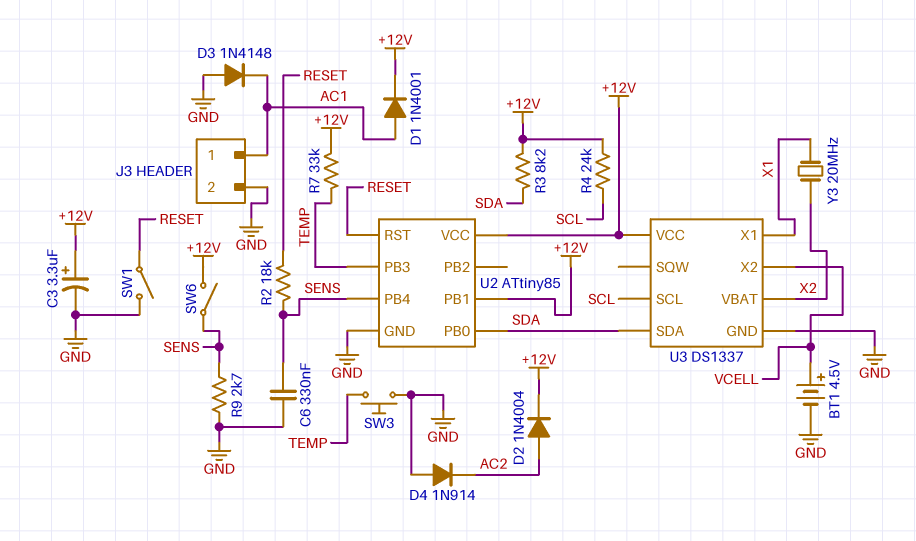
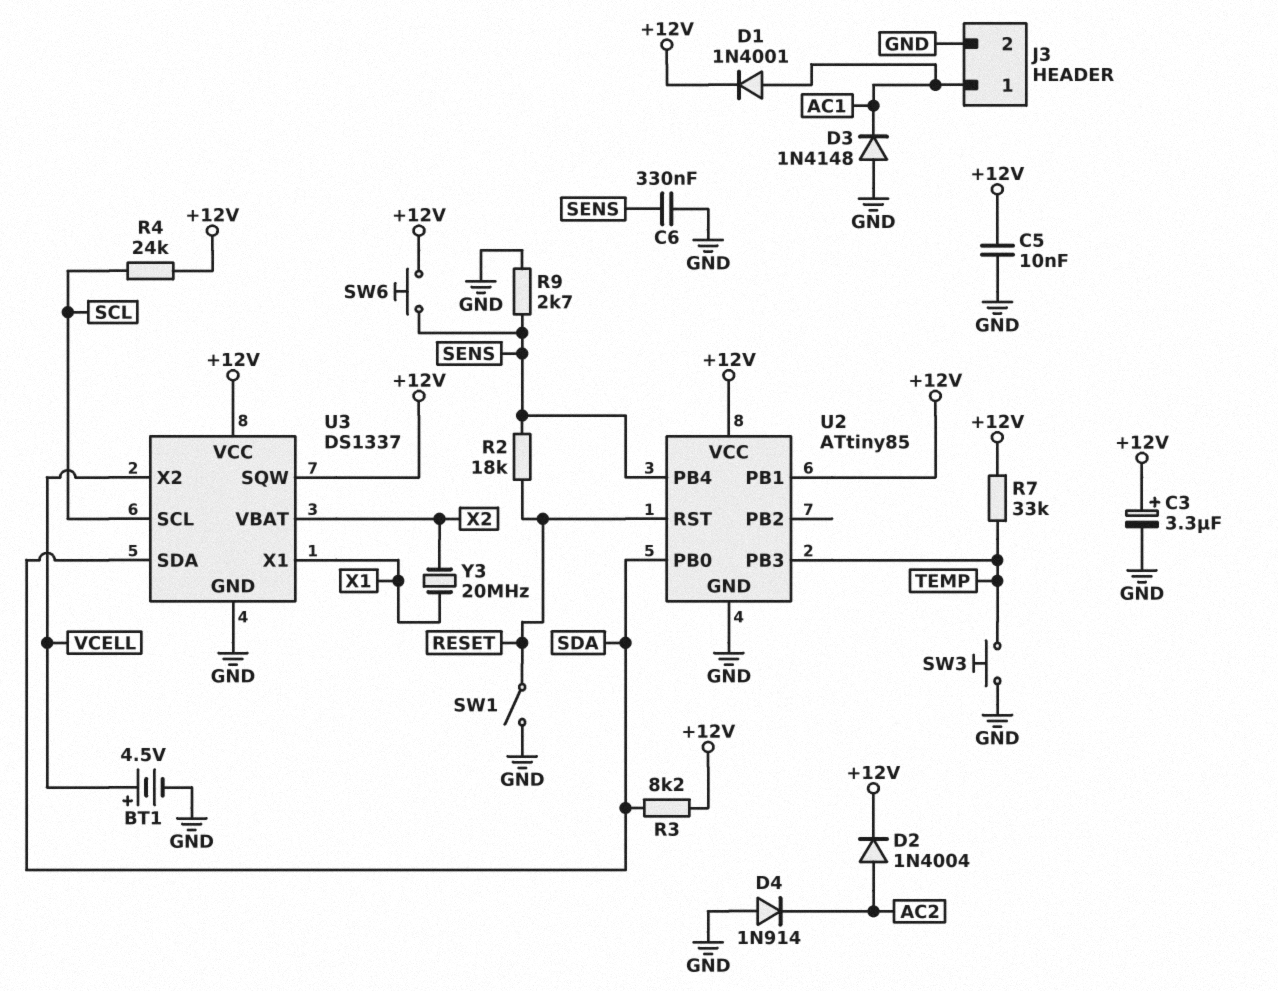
C5: none -> 10nF (+12V, GND)
SW6: switch (+12V, SENS) -> button (+12V, SENS)
U3 pin SQW: none -> +12V

